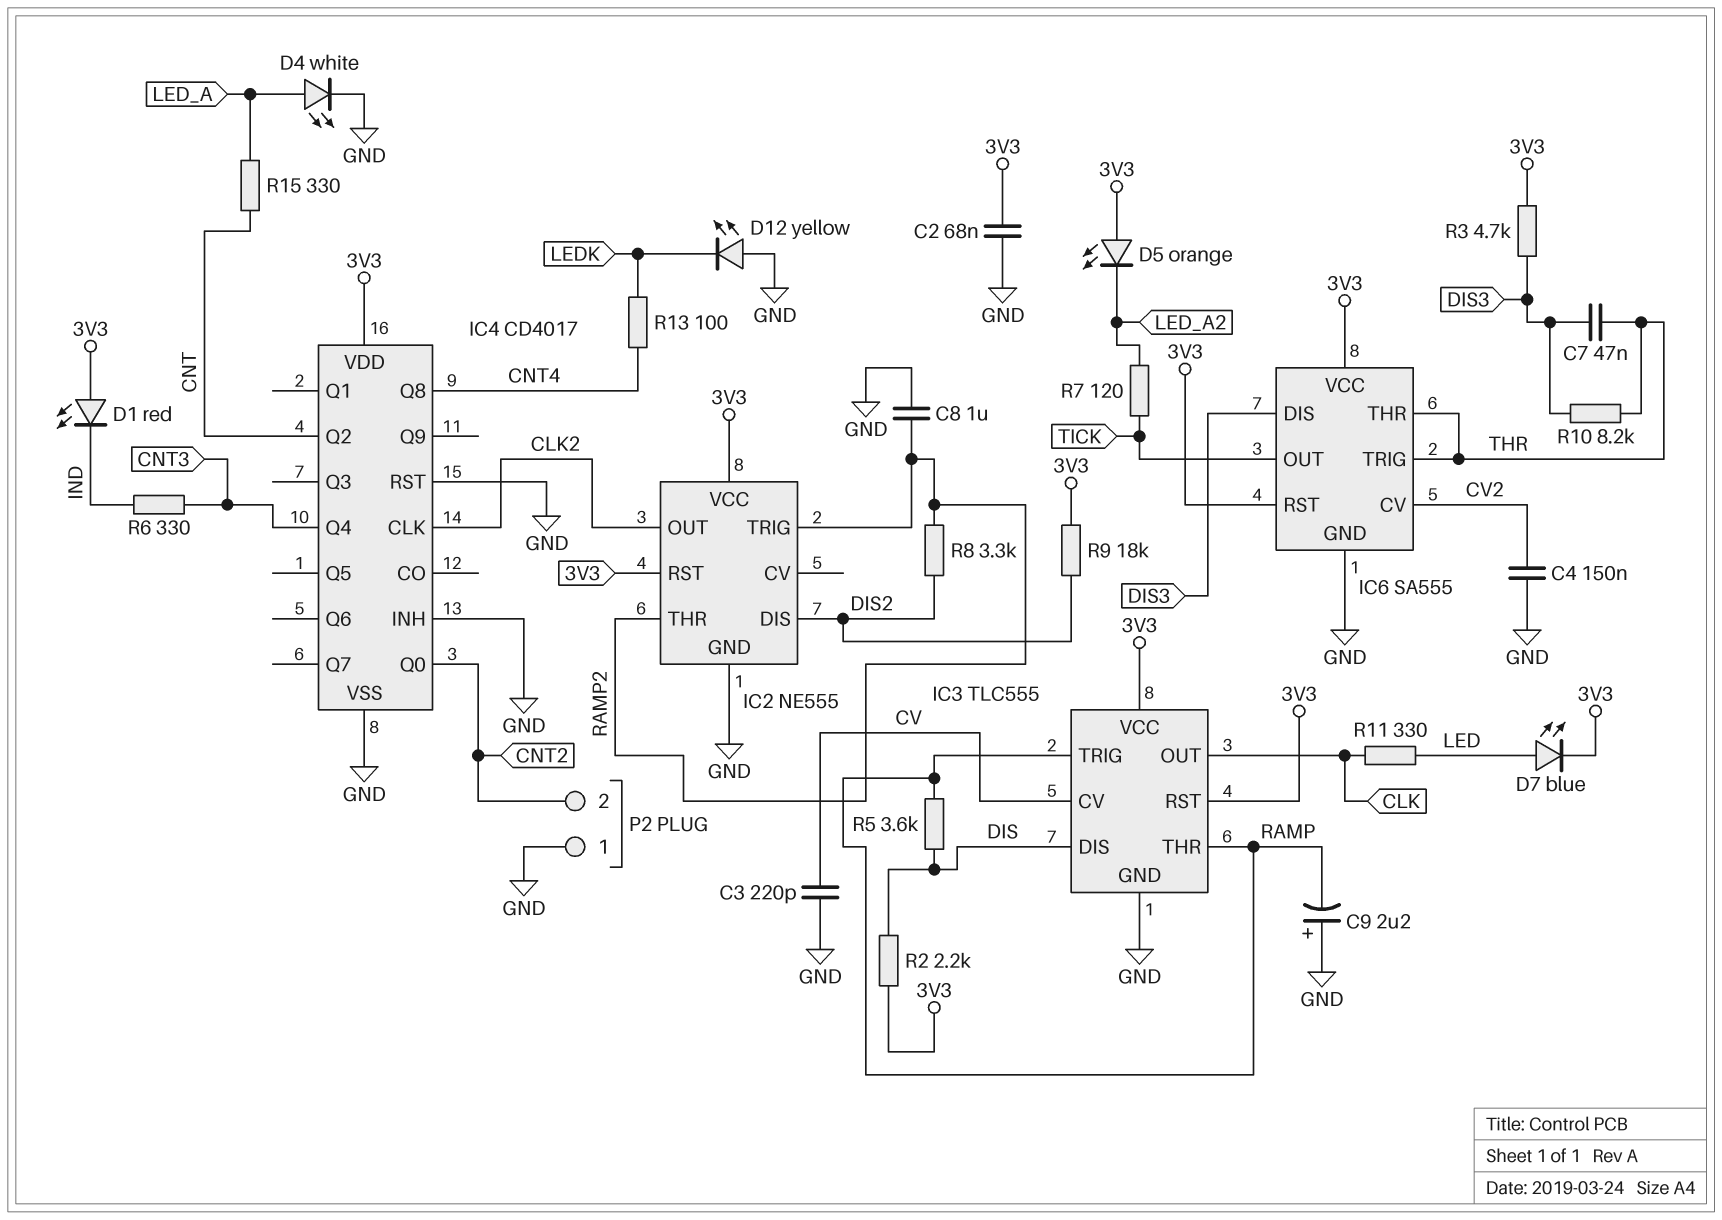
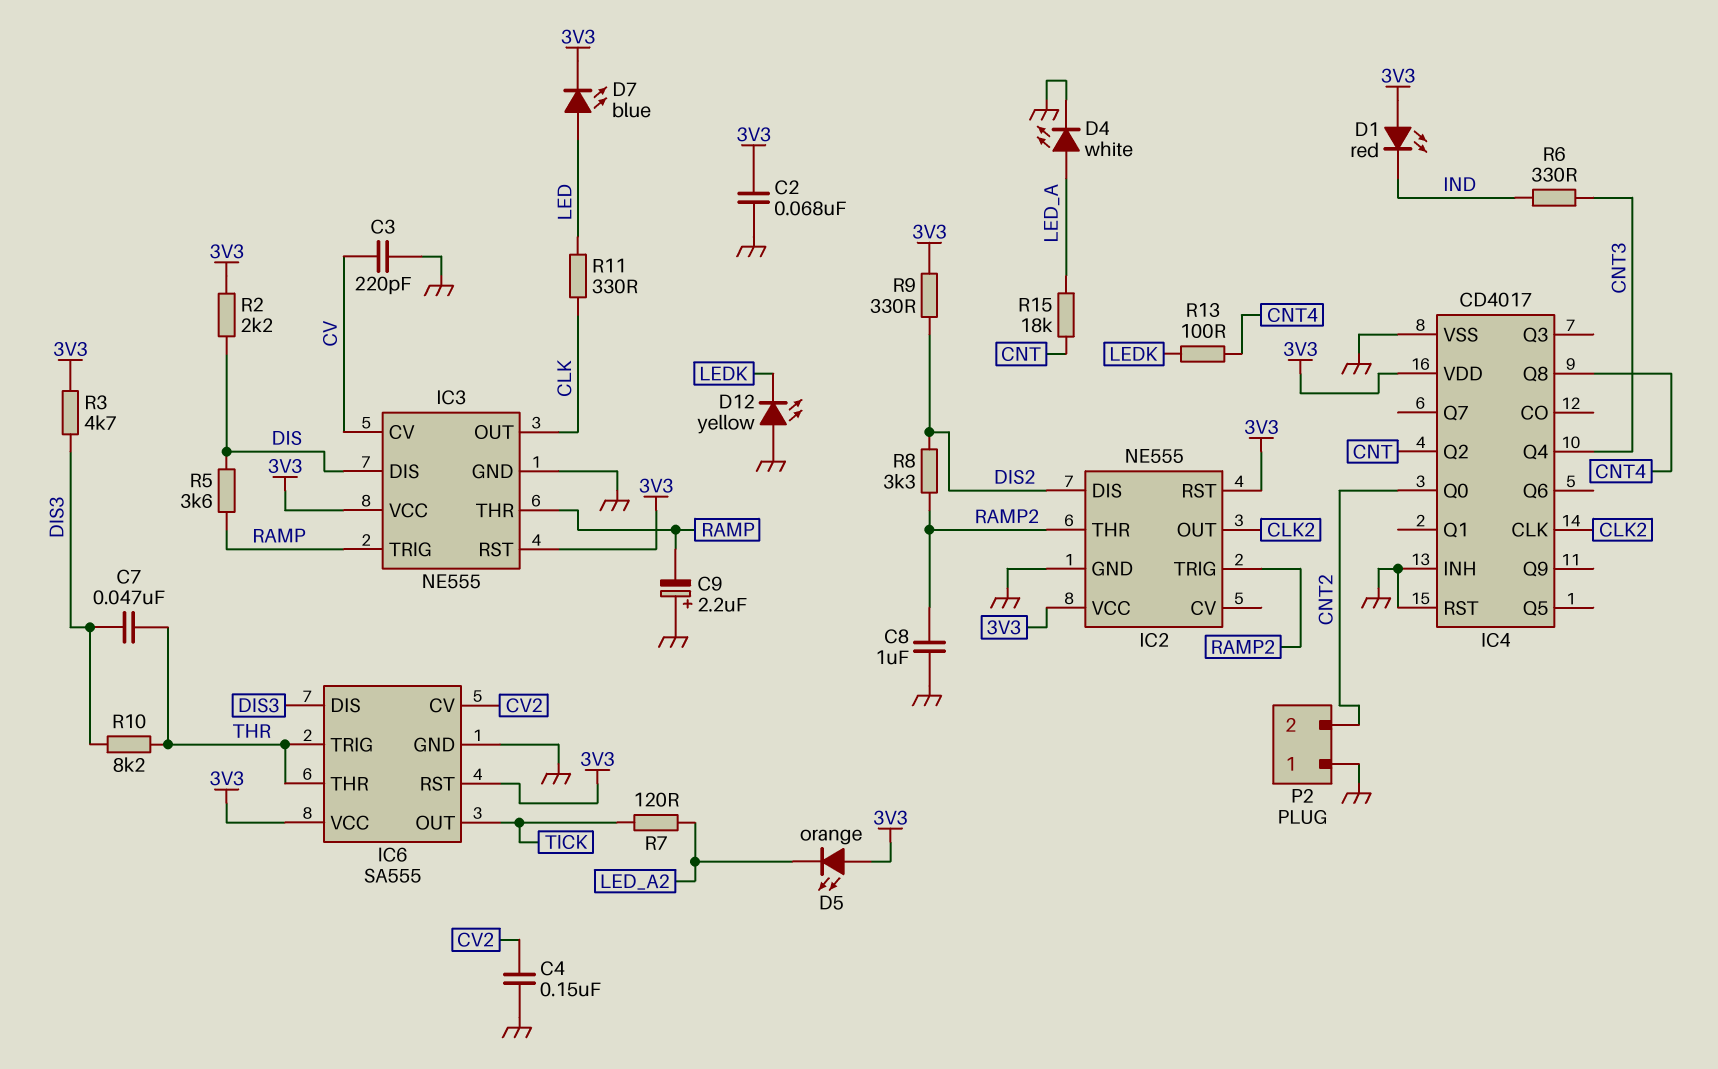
IC3: TLC555 -> NE555
R9: 18k (3V3, DIS2) -> 330 (3V3, DIS2)
R15: 330 (CNT, LED_A) -> 18k (CNT, LED_A)

